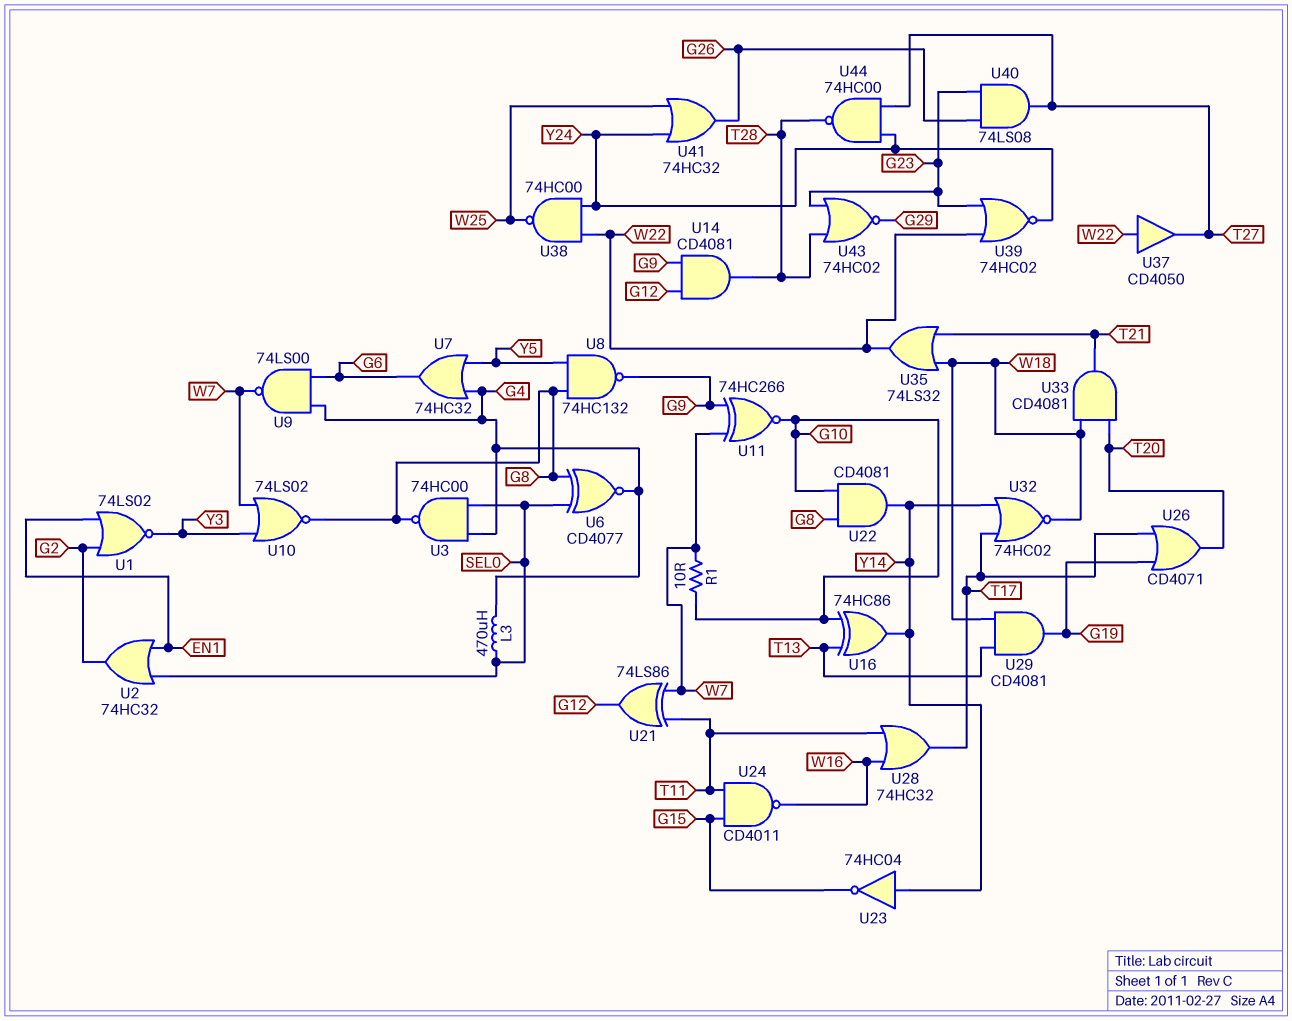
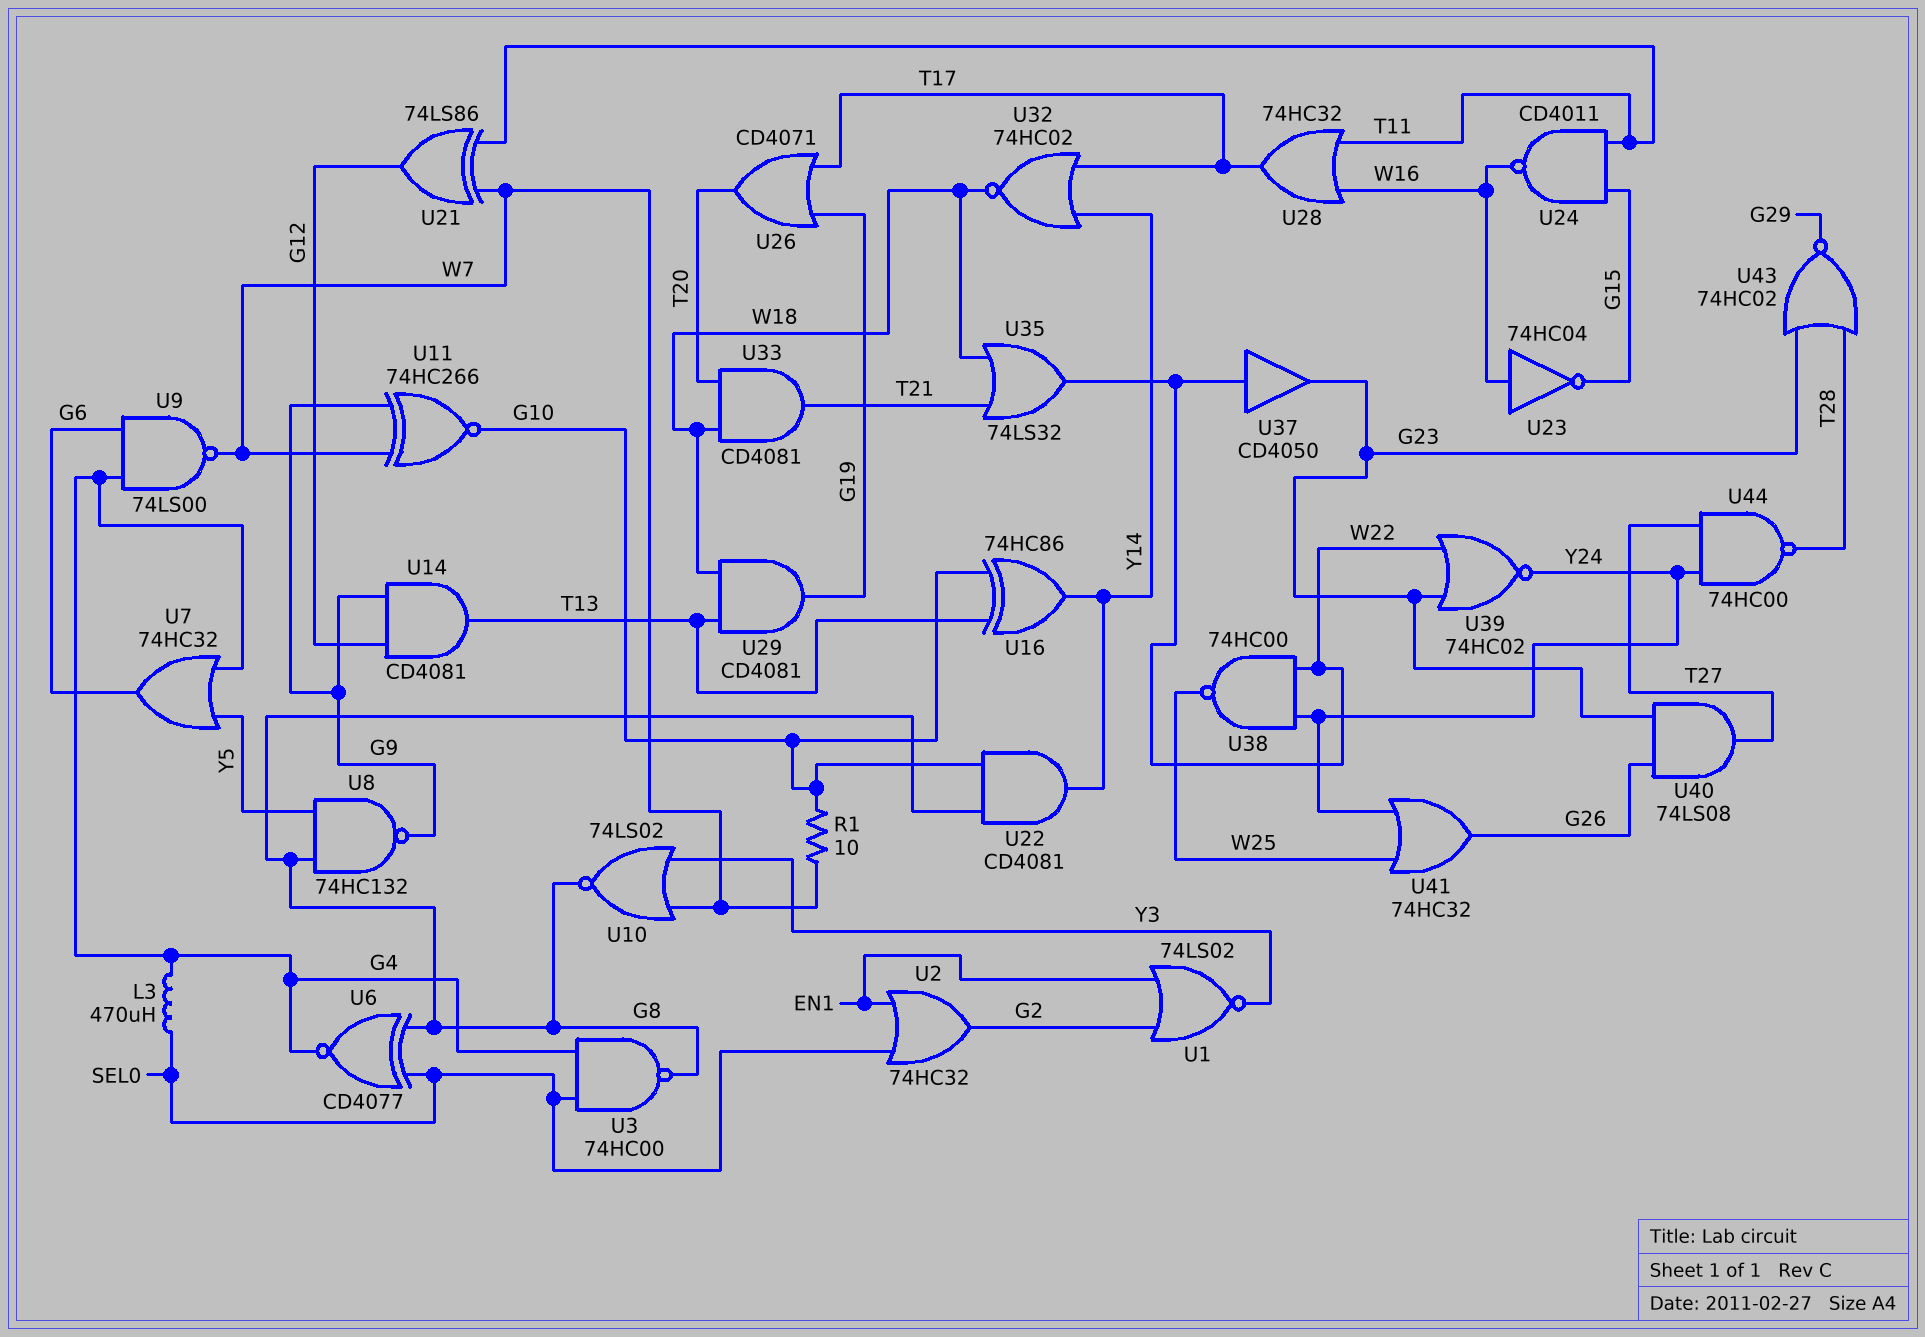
U14: AND CD4081 (in G9, in G12, out T28) -> AND CD4081 (in G9, in G12, out T13)
U23: NOT 74HC04 (in Y14, out G15) -> NOT 74HC04 (in W16, out G15)
U37: buffer CD4050 (in W22, out T27) -> buffer CD4050 (in W22, out G23)

